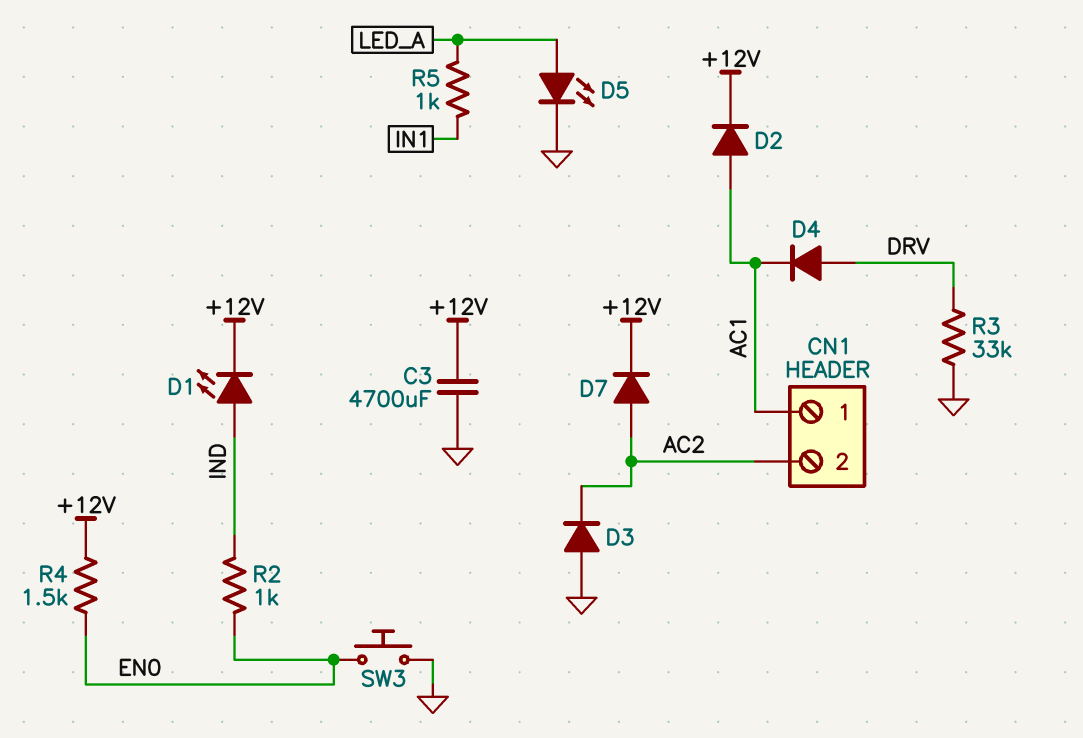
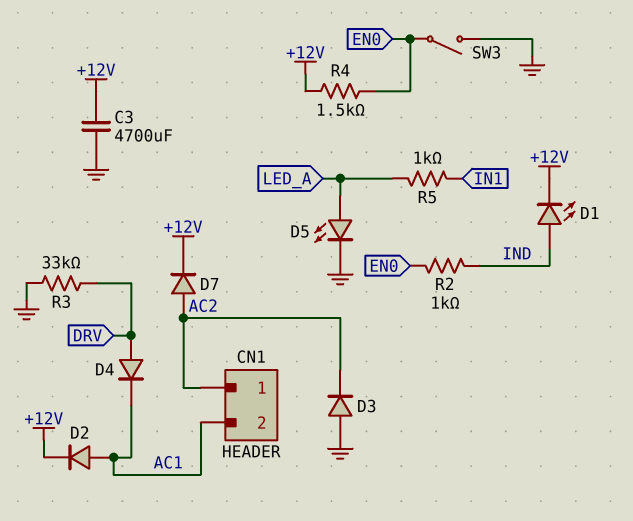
CN1 pin 1: AC1 -> AC2
CN1 pin 2: AC2 -> AC1
SW3: button (EN0, GND) -> switch (EN0, GND)

